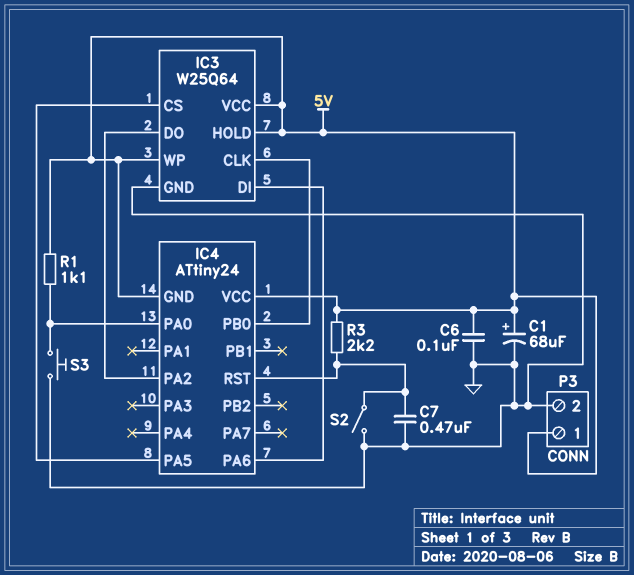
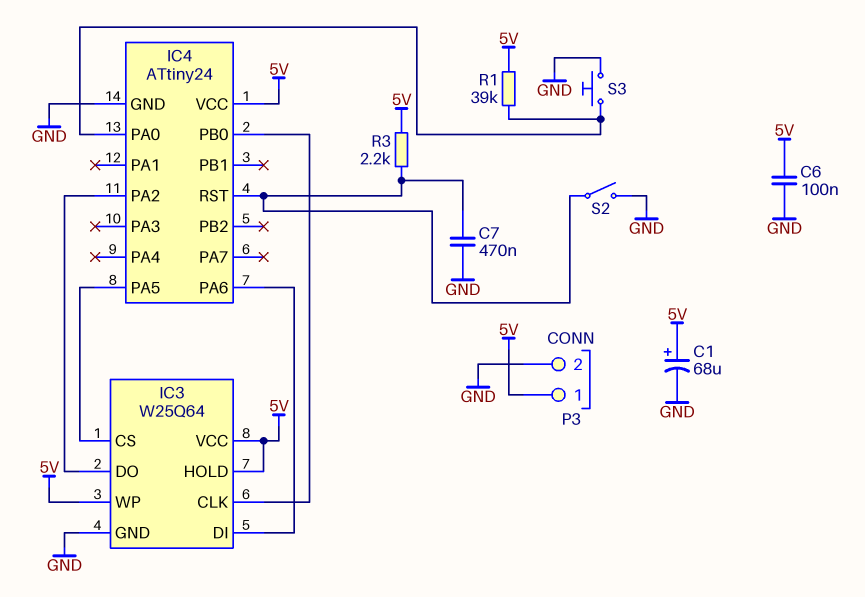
IC4 pin GND: 5V -> GND
R1: 1.1k (5V, IC4/PA0) -> 39k (5V, IC4/PA0)

